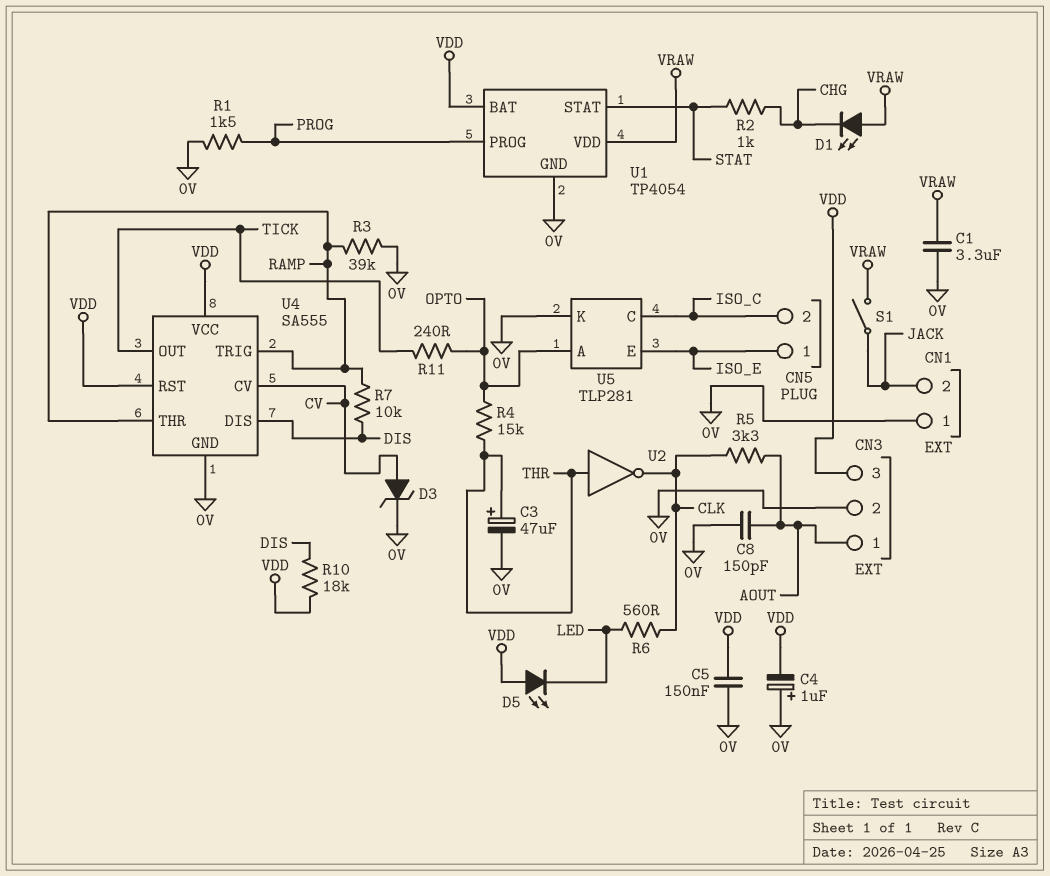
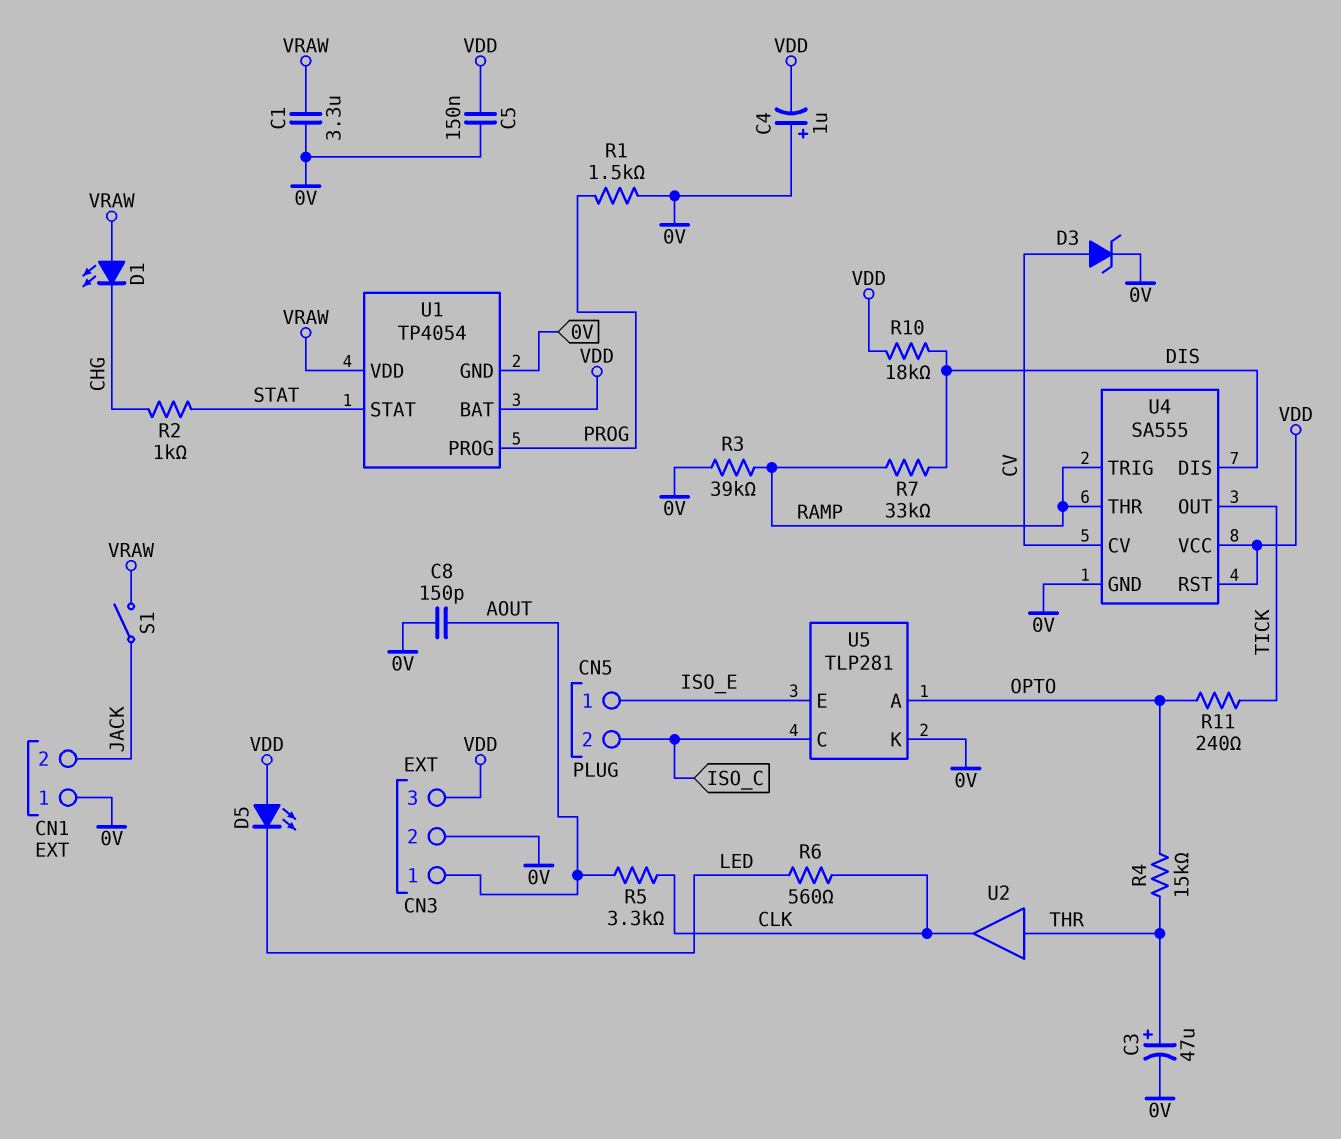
R7: 10k (DIS, RAMP) -> 33k (DIS, RAMP)
U2: NOT (in THR, out CLK) -> buffer (in THR, out CLK)

